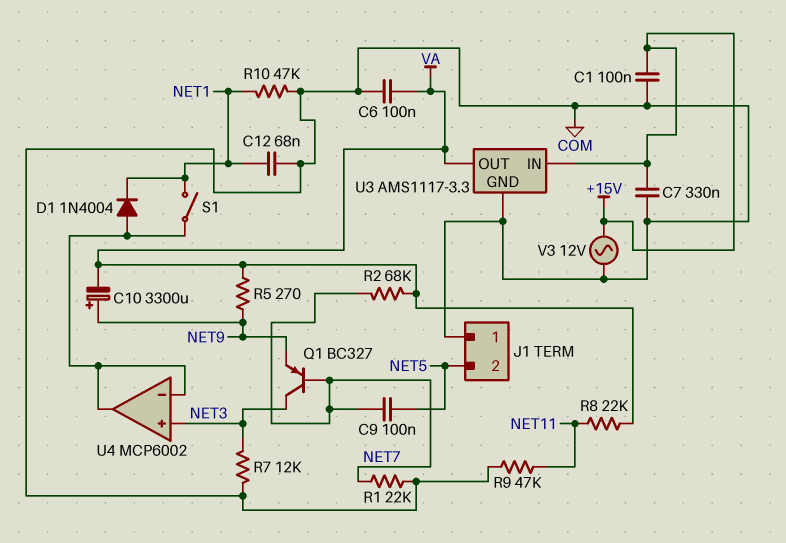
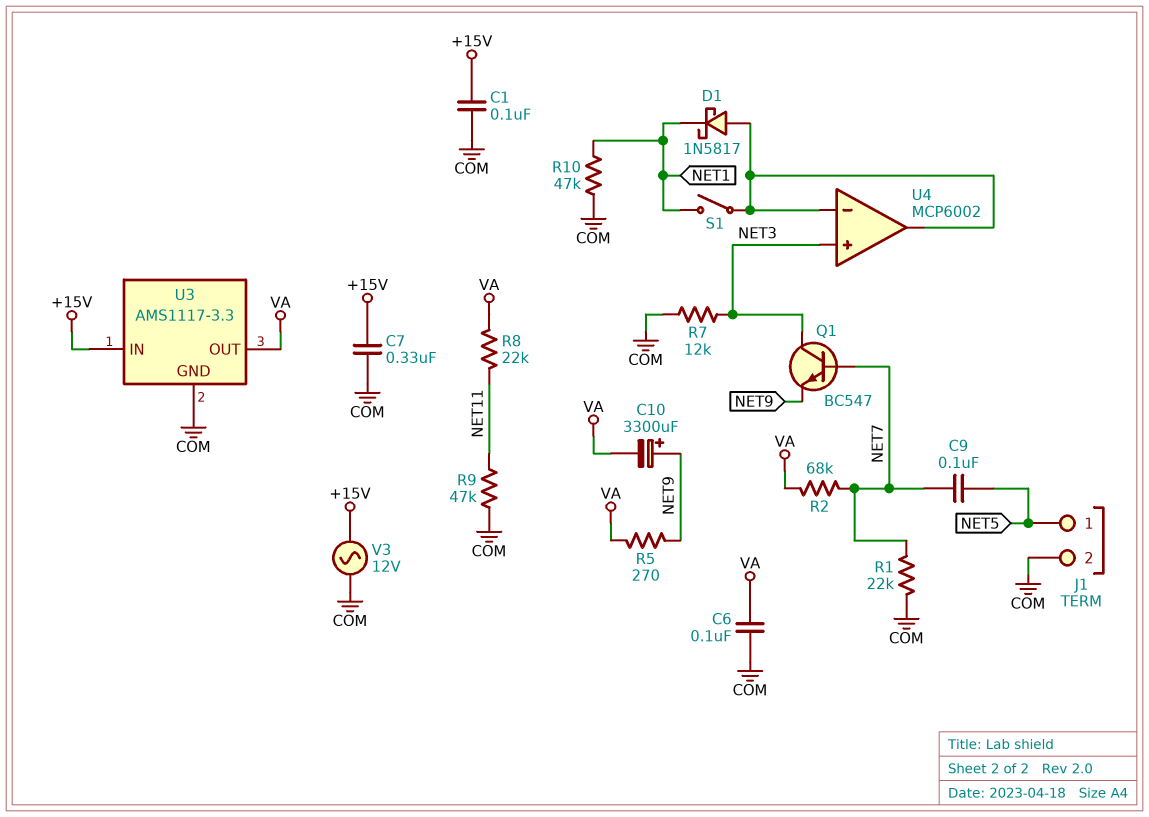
C12: 68nF (COM, NET1) -> none
D1: diode 1N4004 (A U4/in-, K NET1) -> schottky 1N5817 (A U4/in-, K NET1)
J1 pin 1: COM -> NET5
J1 pin 2: NET5 -> COM
Q1: PNP BC327 (B NET7, C NET3, E NET9) -> NPN BC547 (B NET7, C NET3, E NET9)

